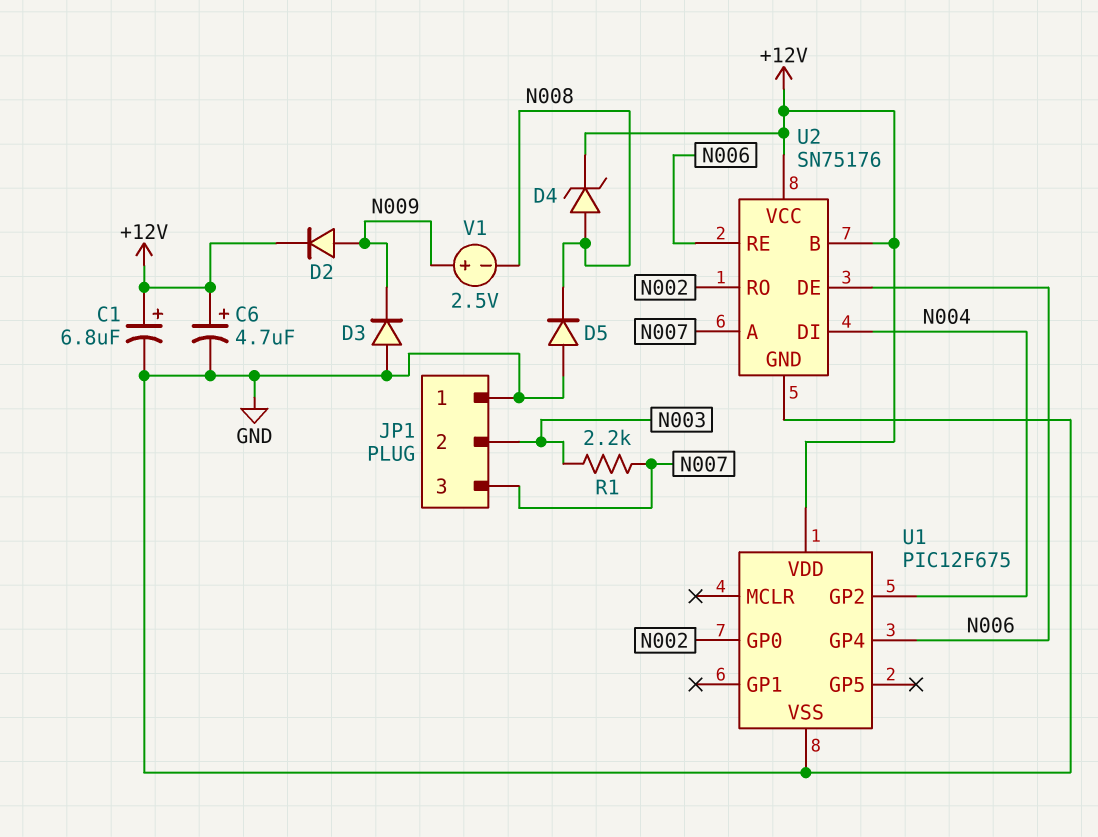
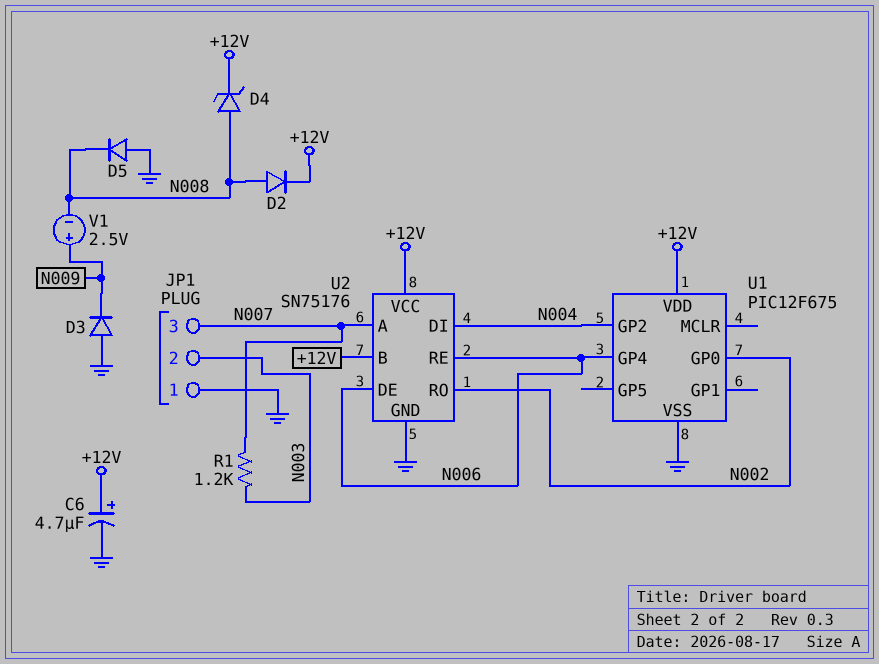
C1: 6.8uF (plus +12V, minus GND) -> none
D2: diode (A N009, K +12V) -> diode (A N008, K +12V)
R1: 2.2k (N003, N007) -> 1.2k (N003, N007)

